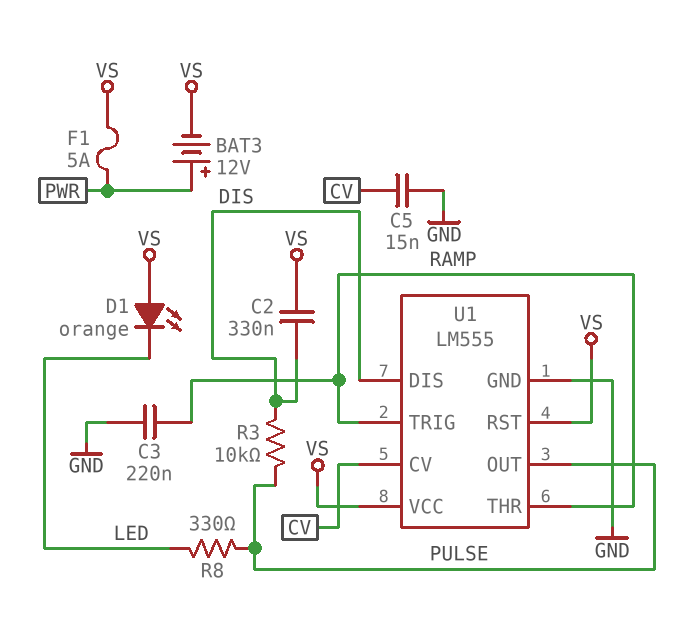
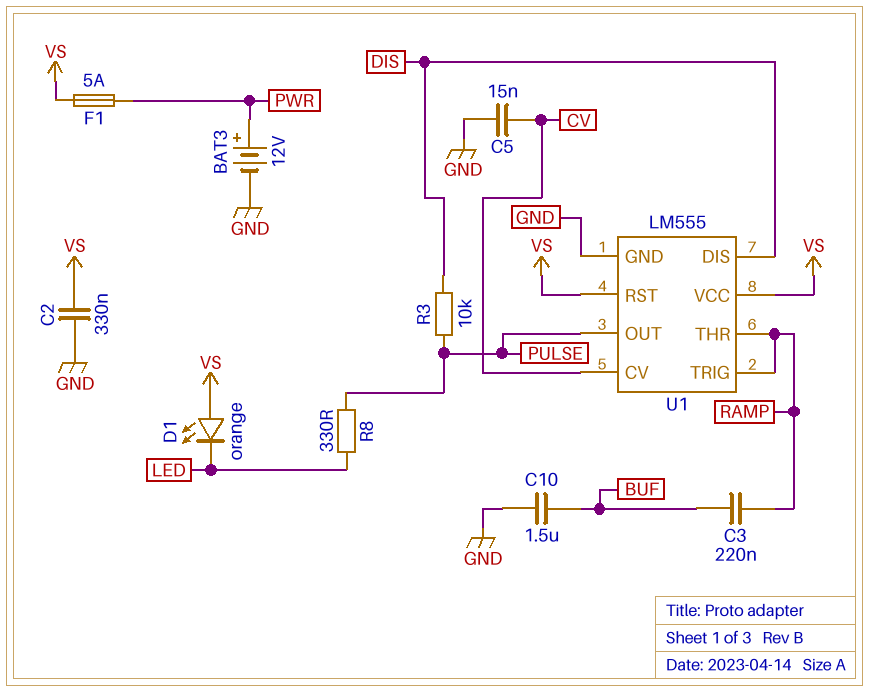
BAT3: 12V (plus PWR, minus VS) -> 12V (plus PWR, minus GND)
C2: 330nF (DIS, VS) -> 330nF (GND, VS)
C3: 220nF (GND, RAMP) -> 220nF (BUF, RAMP)
C10: none -> 1.5uF (BUF, GND)

